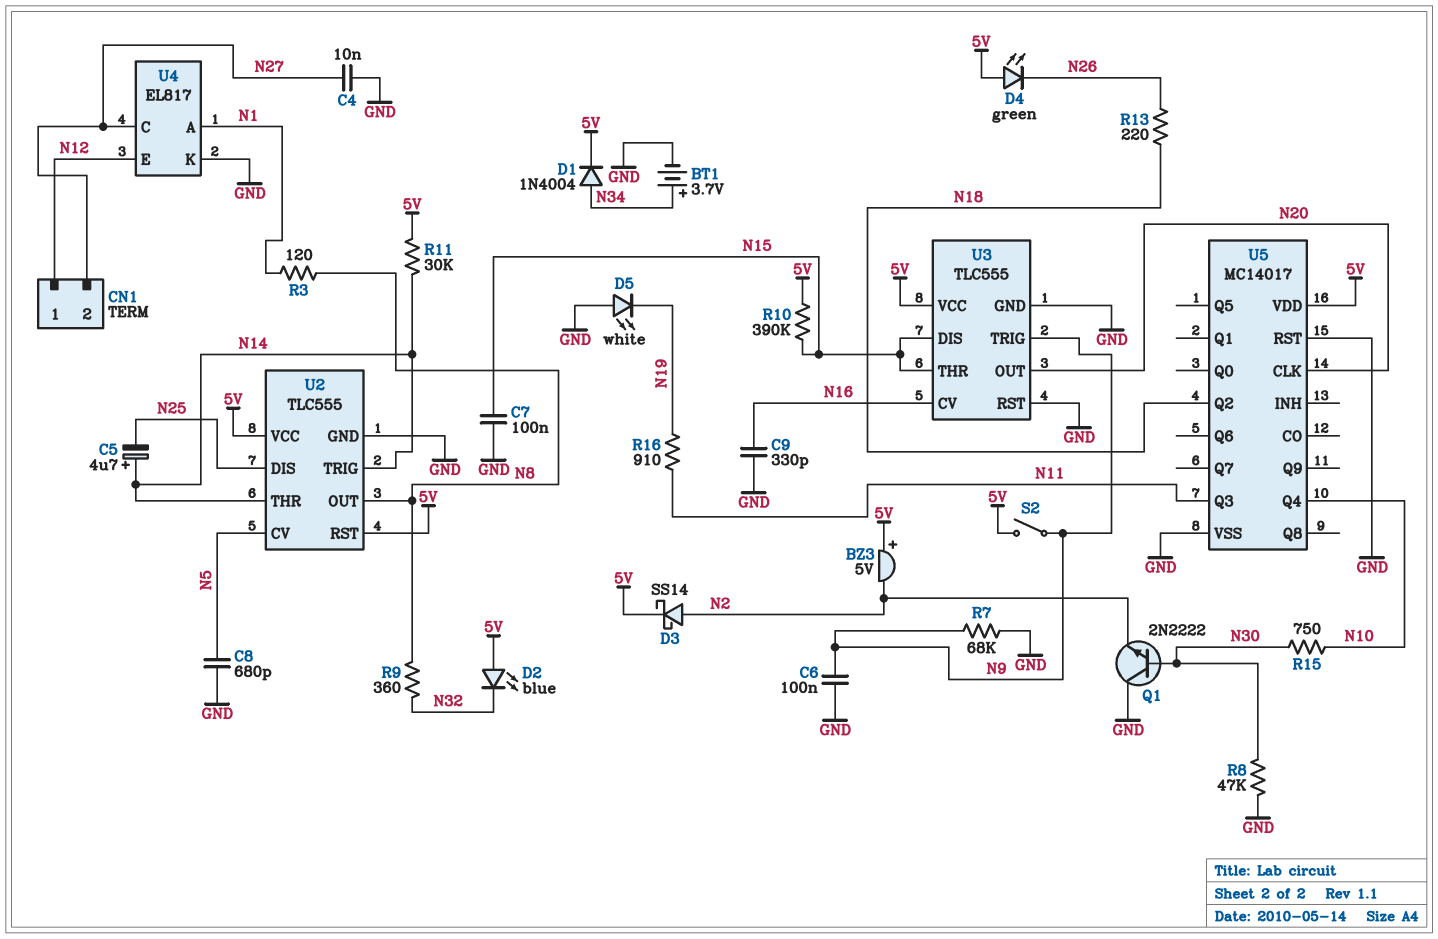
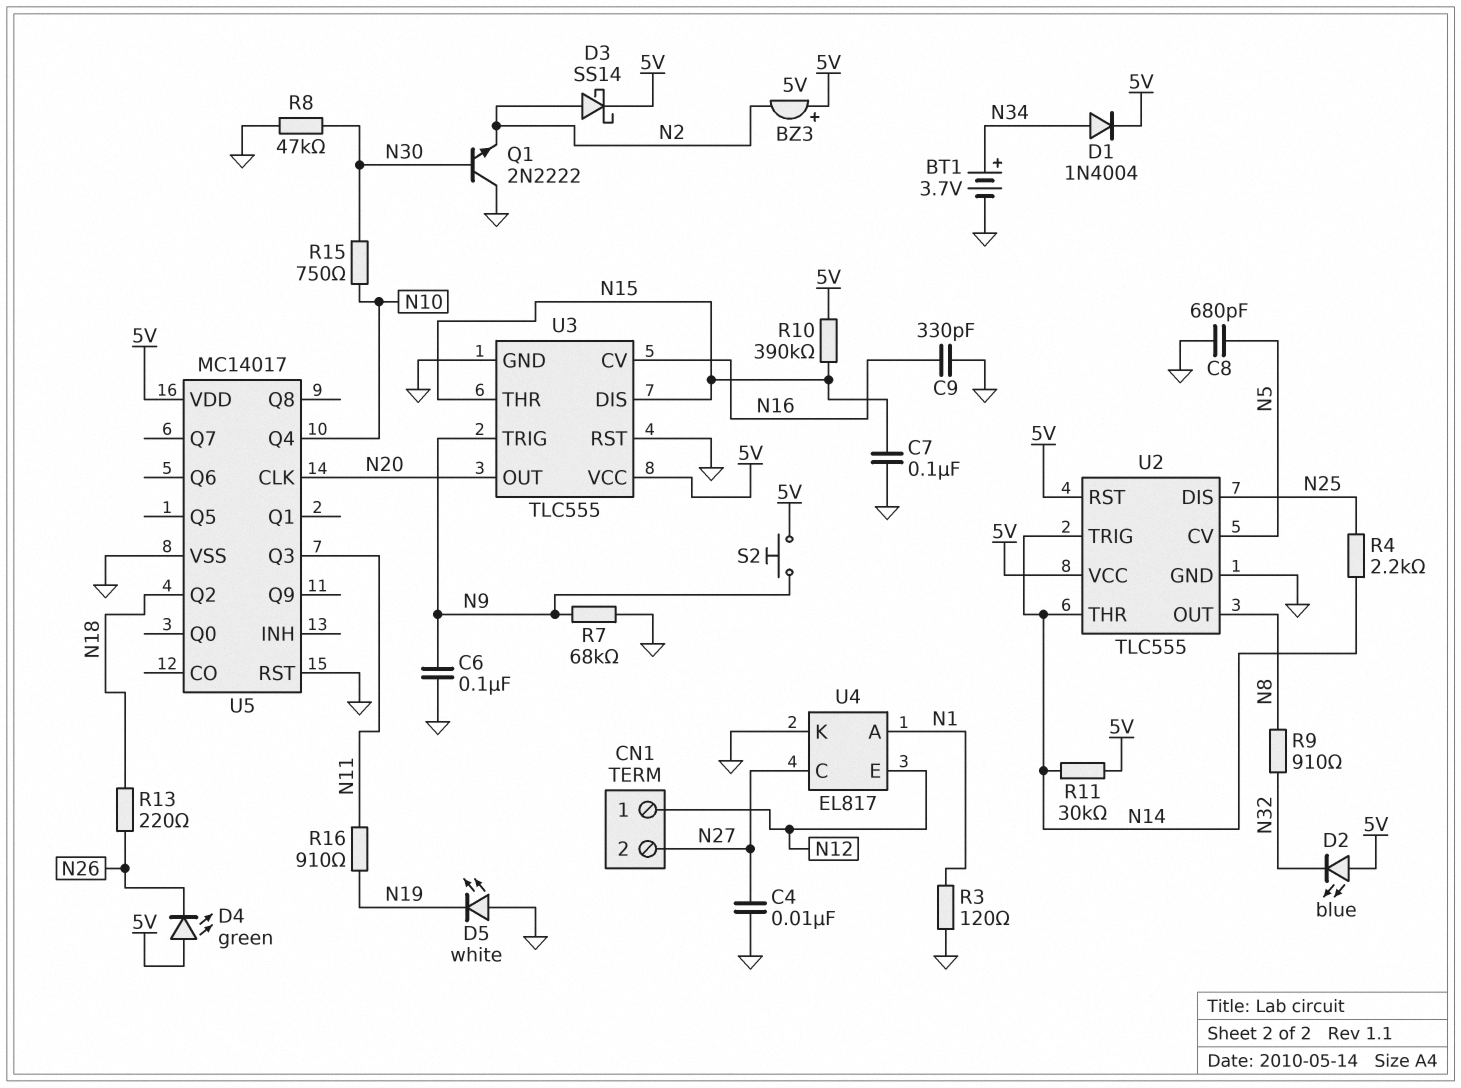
C5: 4.7uF (plus N14, minus N25) -> none
R3: 120 (N1, N8) -> 120 (GND, N1)
R4: none -> 2.2k (N14, N25)
R9: 360 (N8, N32) -> 910 (N8, N32)
S2: switch (5V, N9) -> button (5V, N9)

